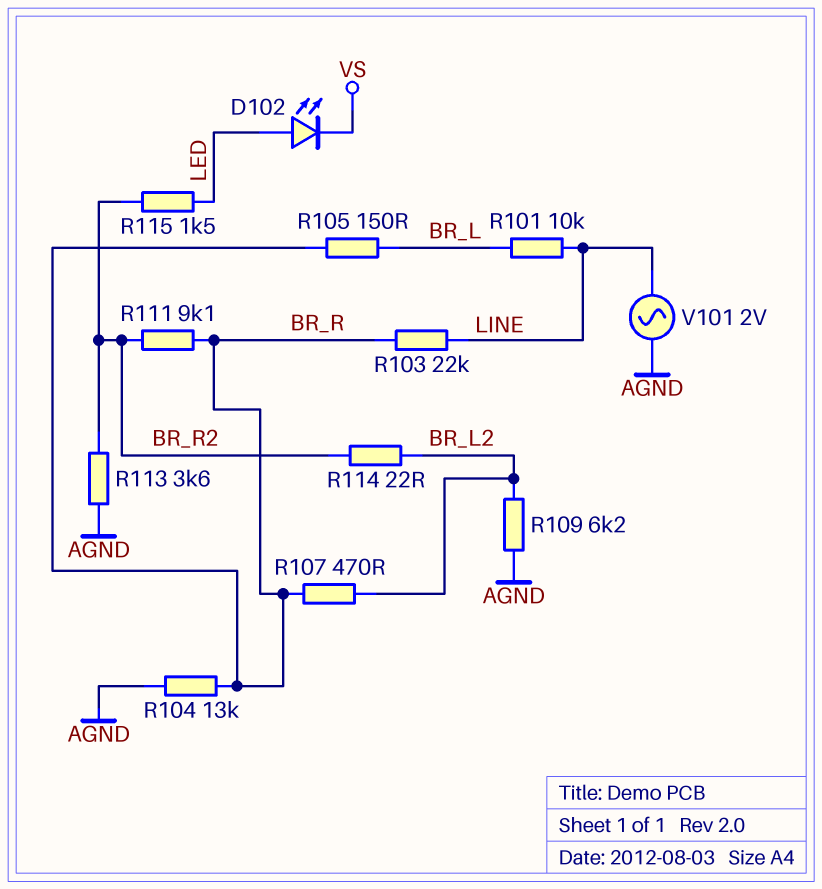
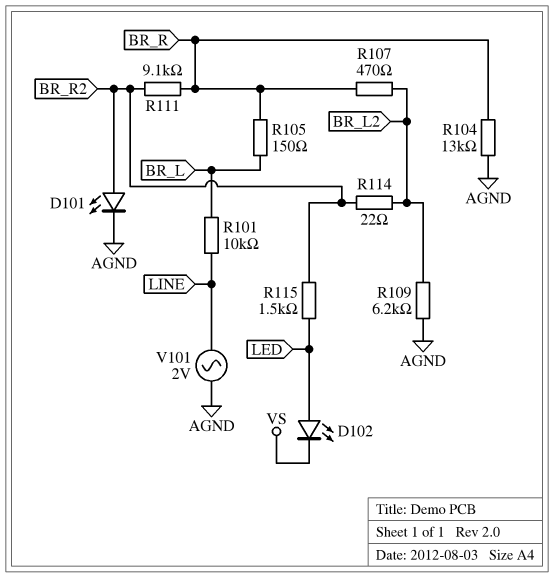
D101: none -> LED (A BR_R2, K AGND)
R103: 22k (BR_R, LINE) -> none
R113: 3.6k (AGND, BR_R2) -> none

